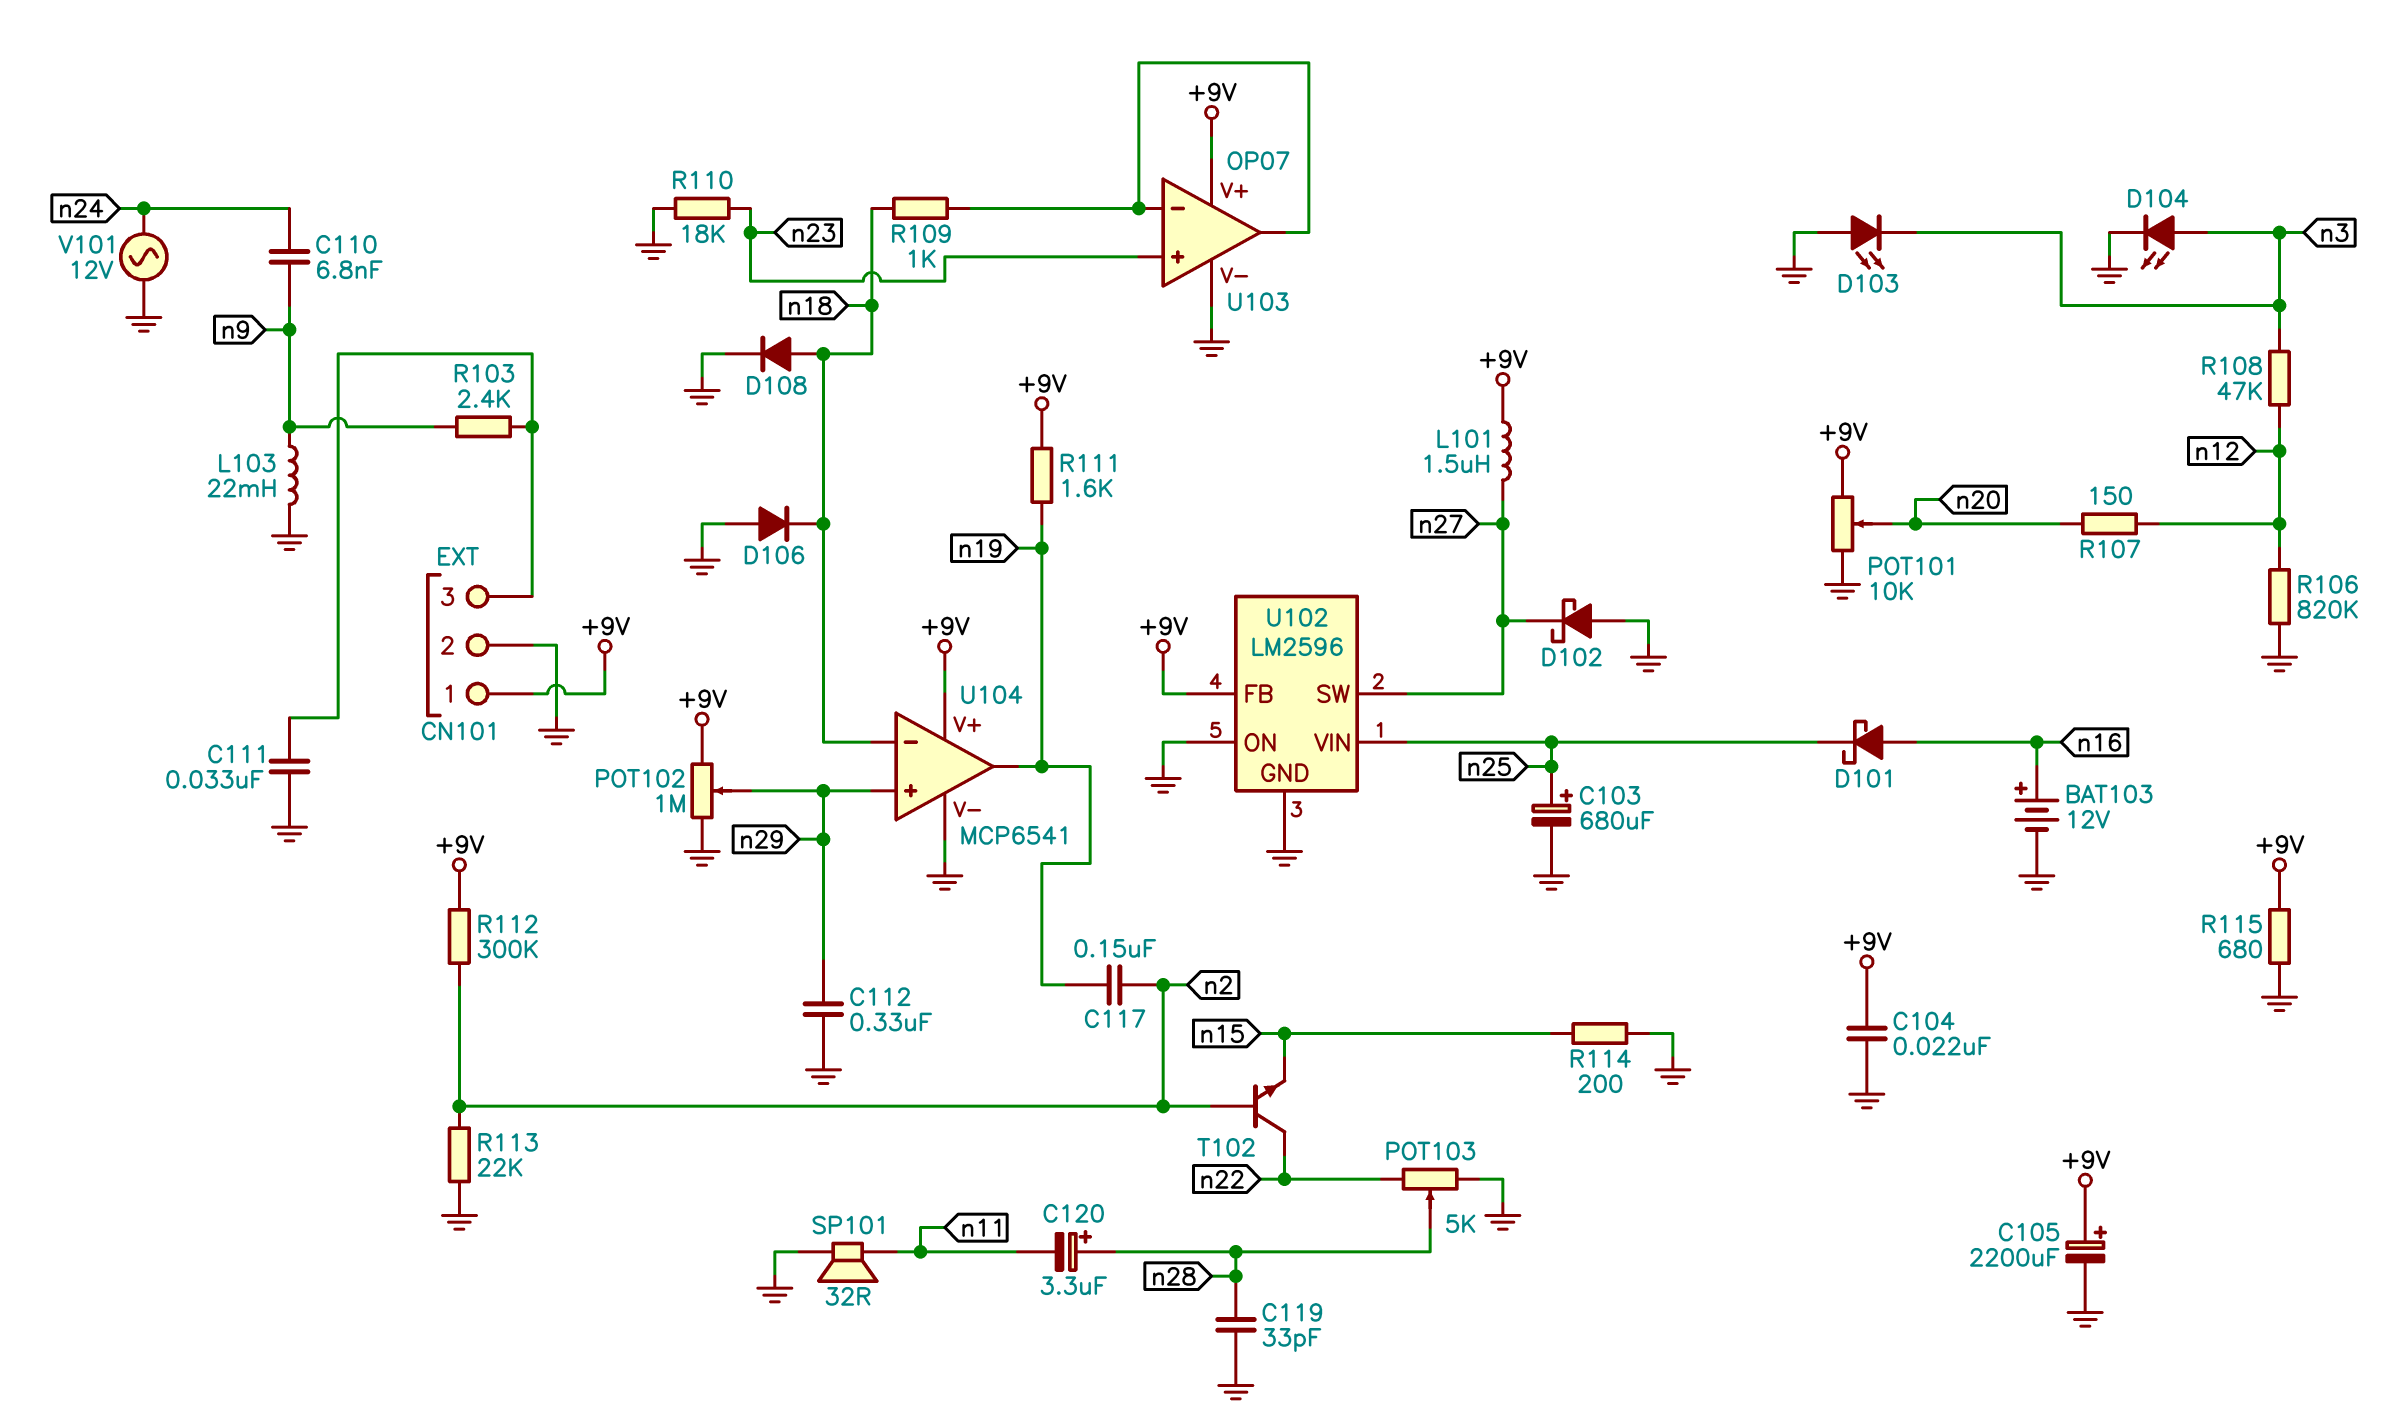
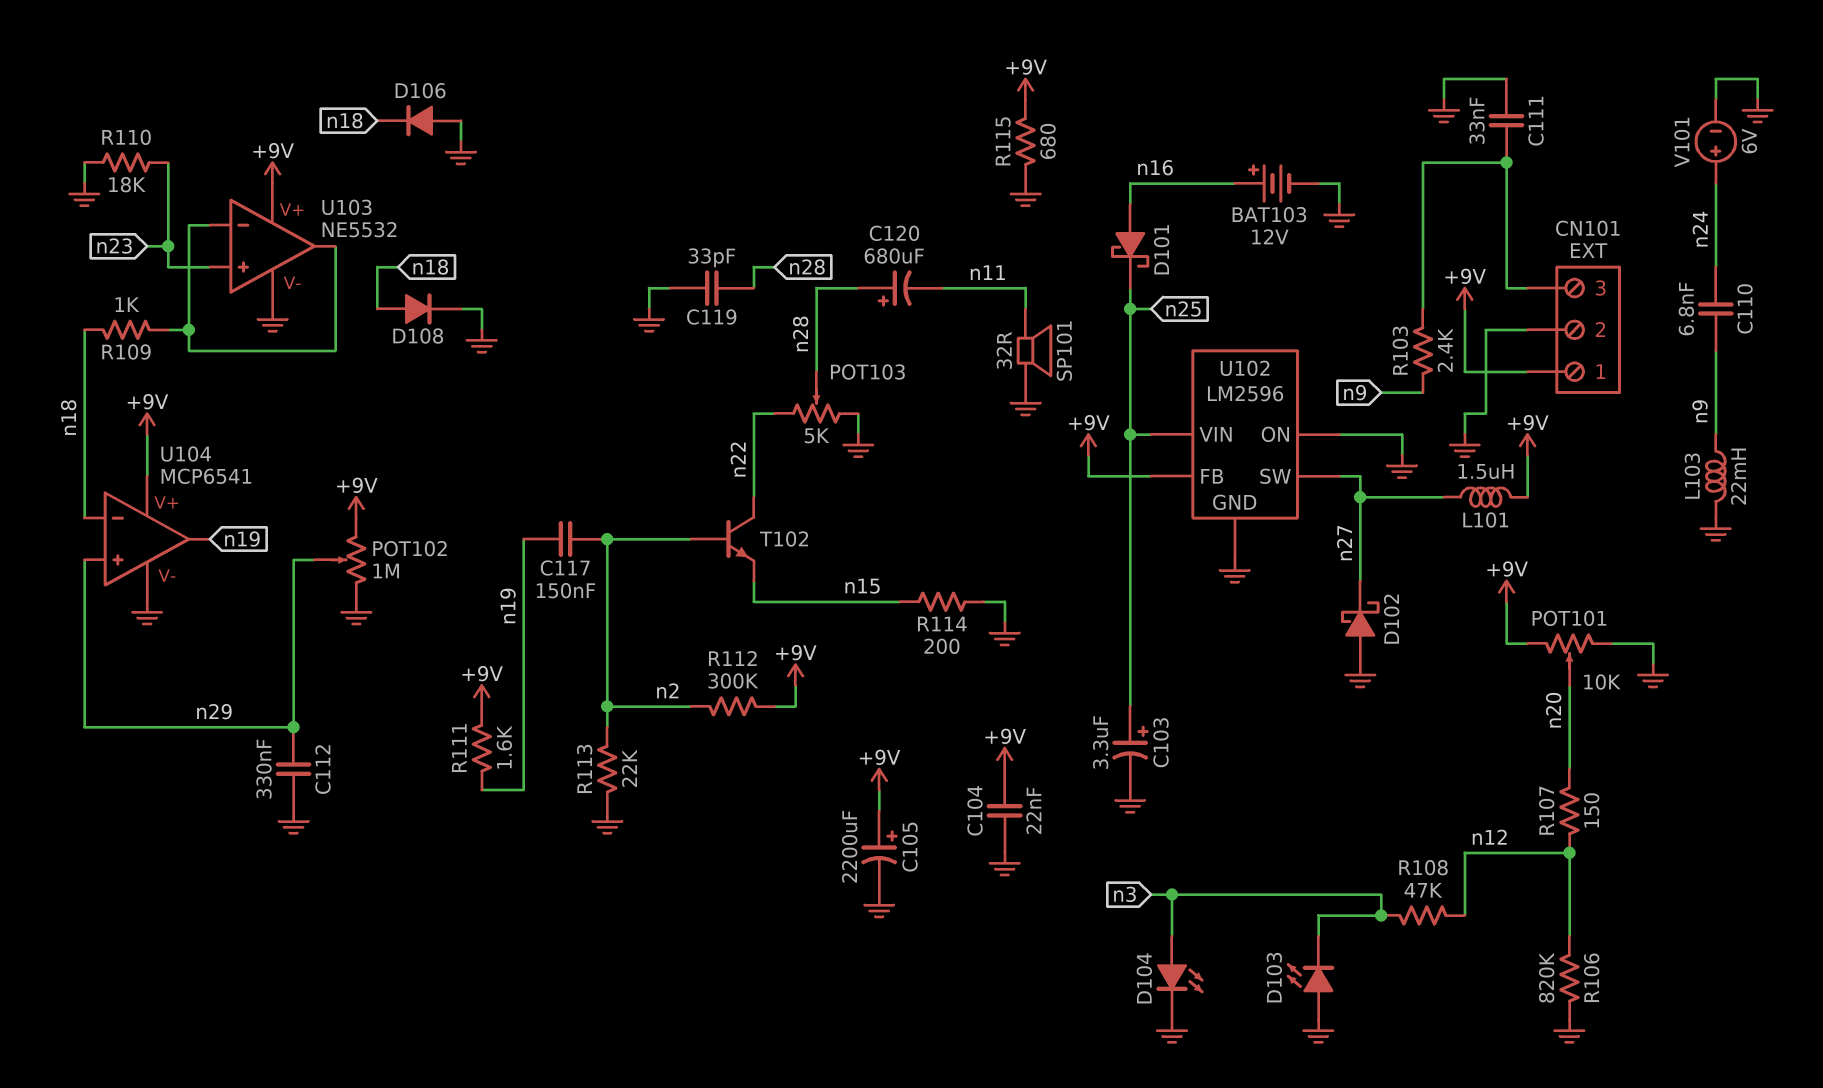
C103: 680uF (plus n25, minus GND) -> 3.3uF (plus n25, minus GND)
C120: 3.3uF (plus n28, minus n11) -> 680uF (plus n28, minus n11)
U103: OP07 -> NE5532
V101: AC 12V (GND, n24) -> 6V (plus n24, minus GND)

